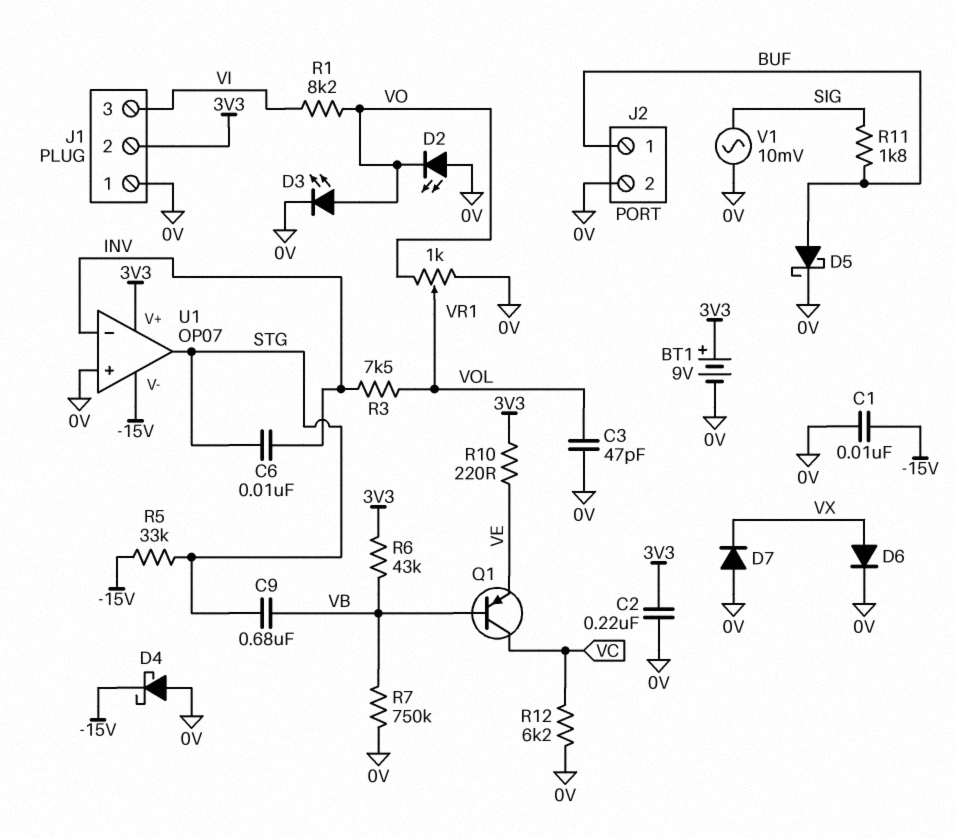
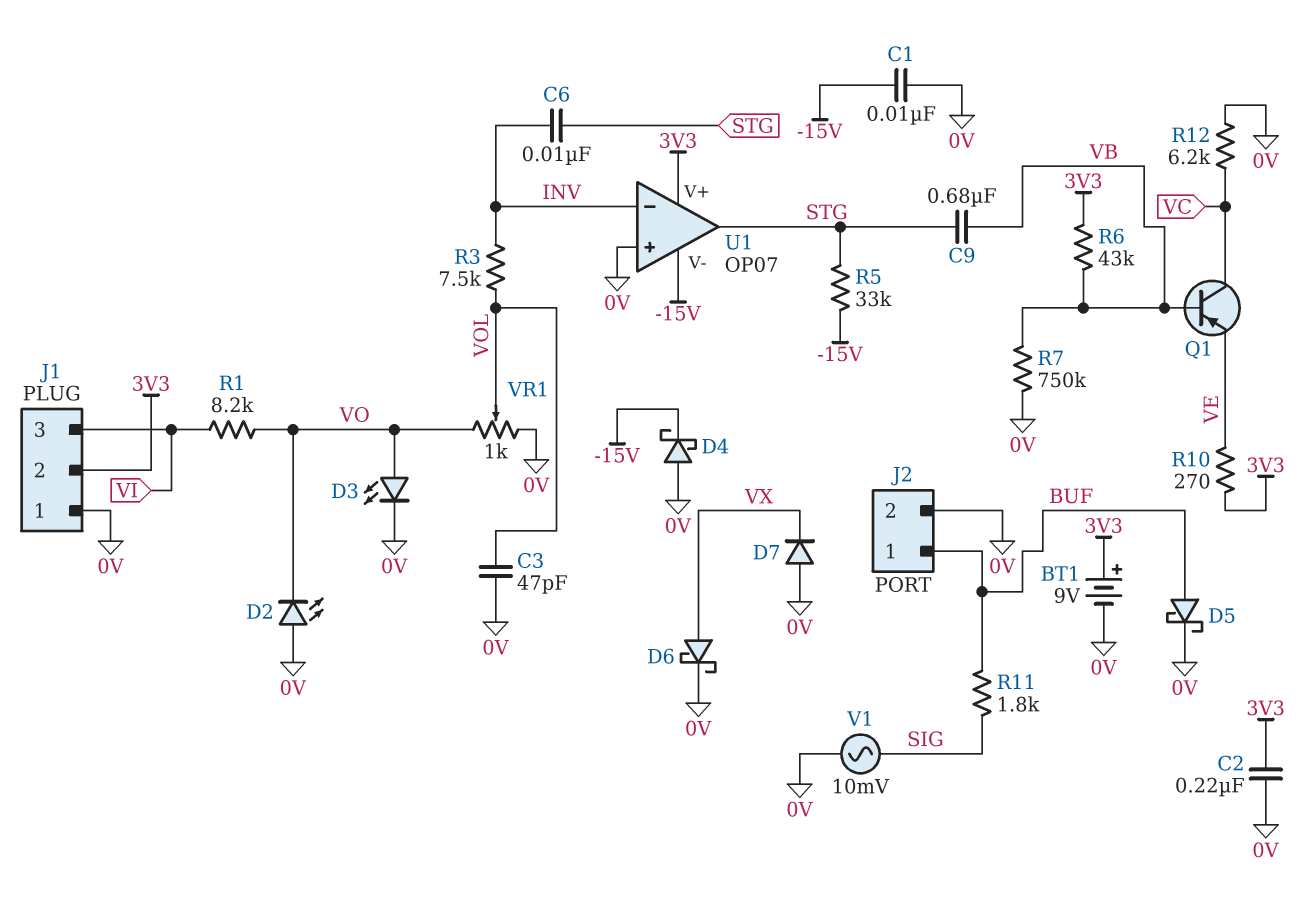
D6: diode (A VX, K 0V) -> schottky (A VX, K 0V)
R10: 220 (3V3, VE) -> 270 (3V3, VE)

